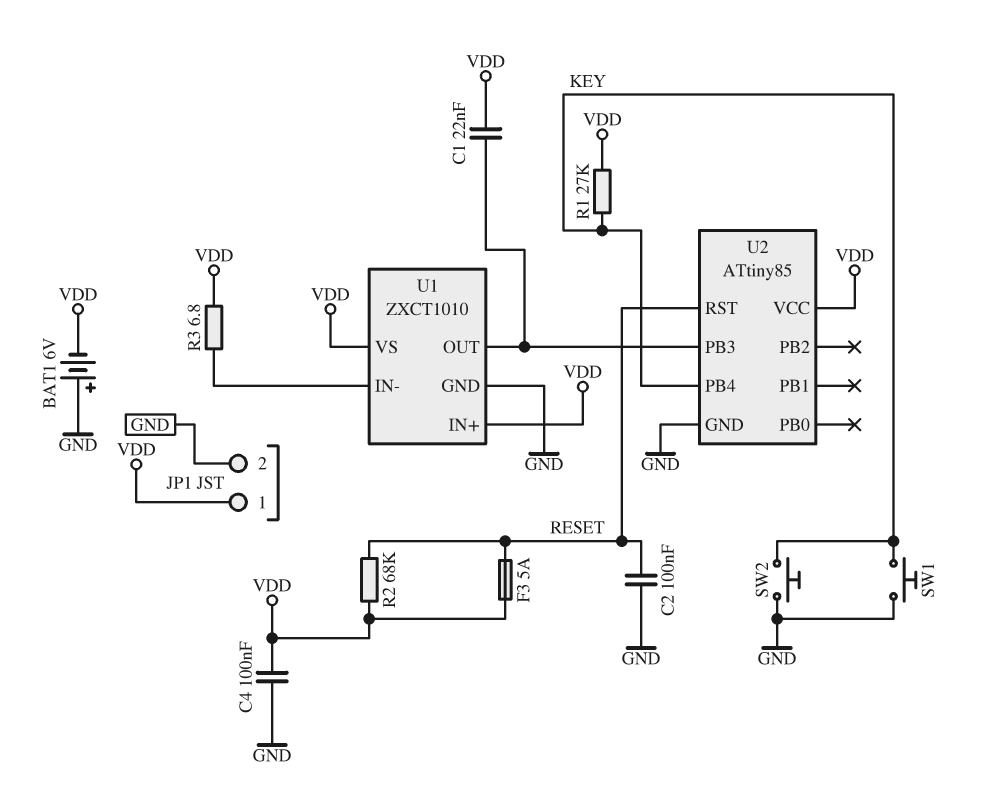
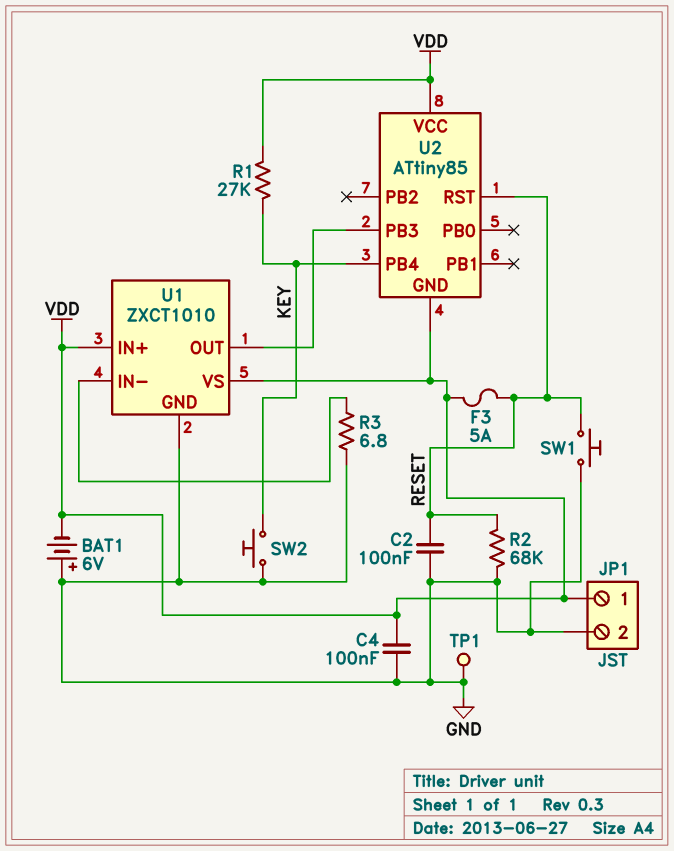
C1: 22nF (U1/OUT, VDD) -> none
R2: 68k (RESET, VDD) -> 68k (GND, RESET)
R3: 6.8 (U1/IN-, VDD) -> 6.8 (GND, U1/IN-)
SW1: button (GND, KEY) -> button (GND, RESET)
TP1: none -> test point (GND)
U2 pin GND: GND -> VDD

